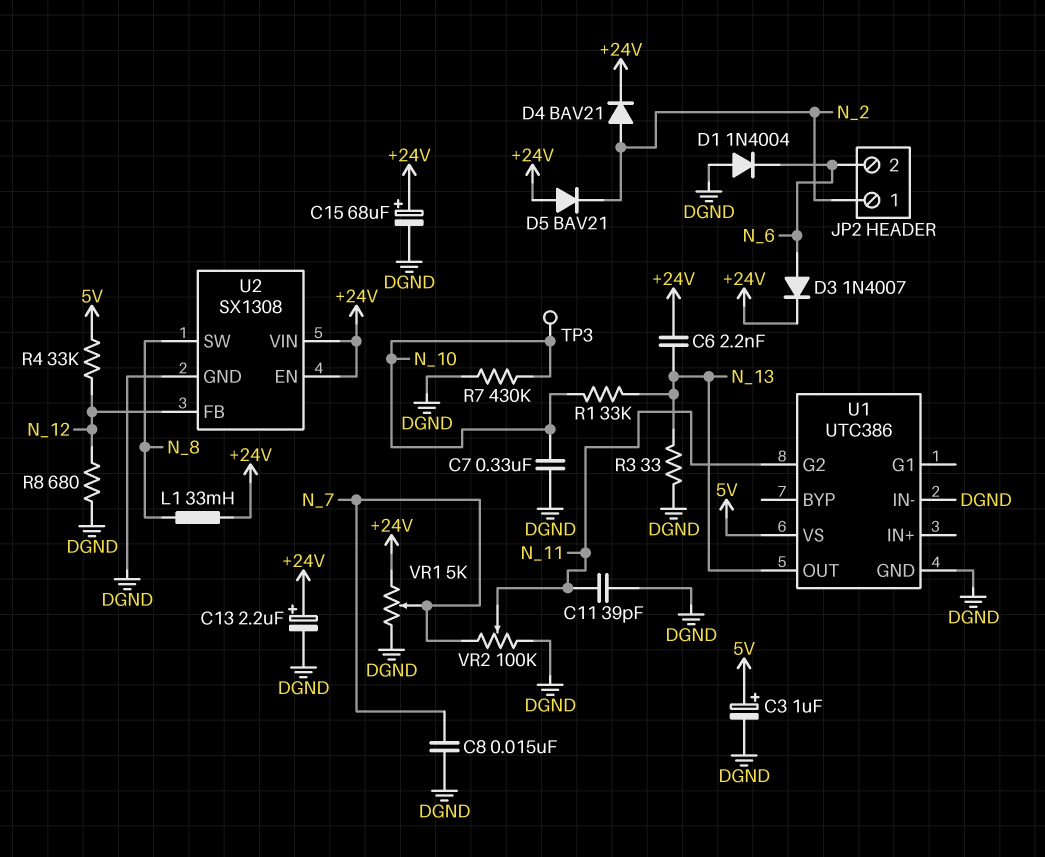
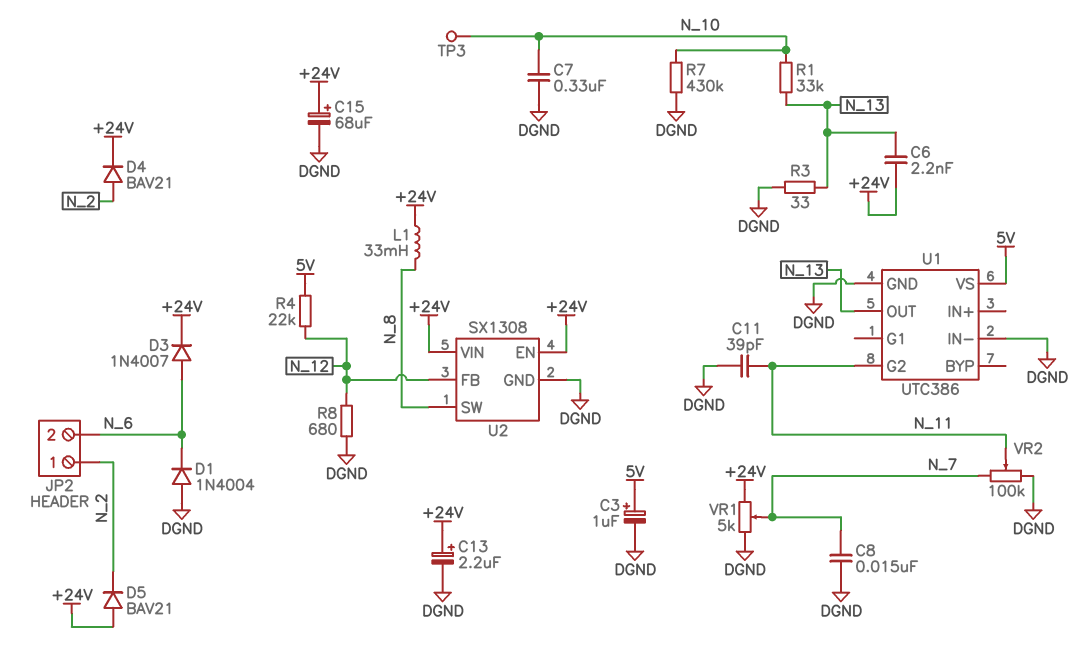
R4: 33k (5V, N_12) -> 22k (5V, N_12)

